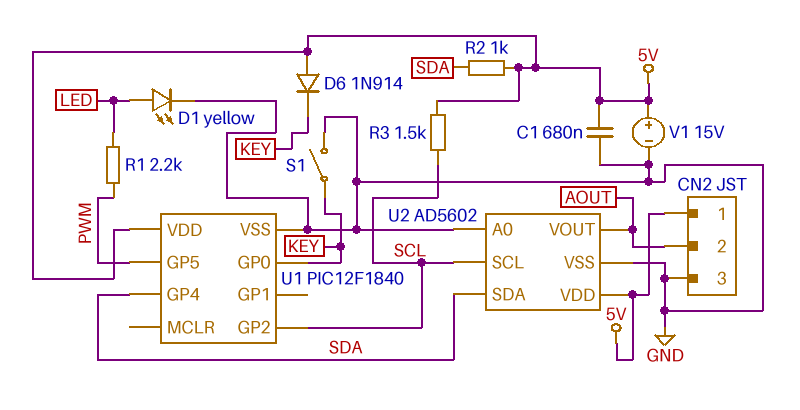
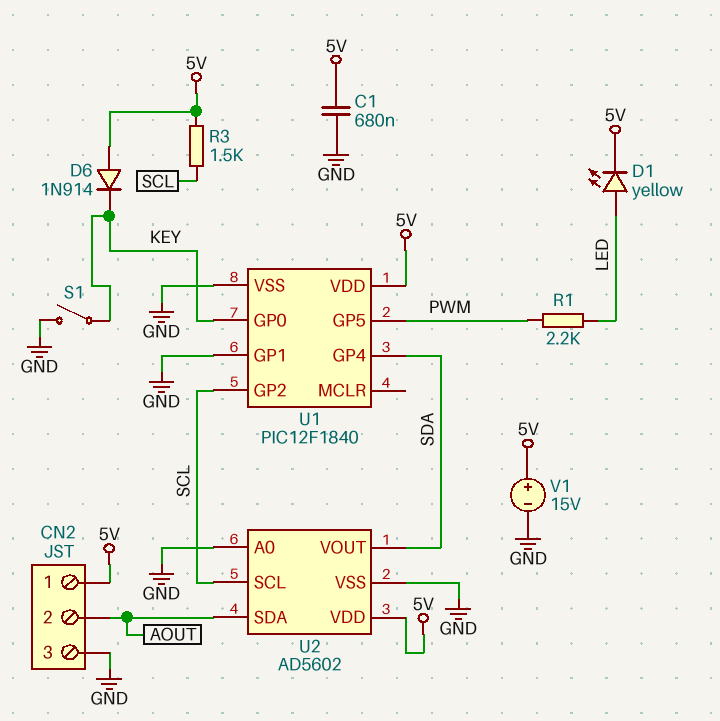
D1: LED yellow (A LED, K GND) -> LED yellow (A LED, K 5V)
R2: 1k (5V, SDA) -> none
U1 pin GP1: none -> GND
U2 pin SDA: SDA -> AOUT
U2 pin VOUT: AOUT -> SDA

